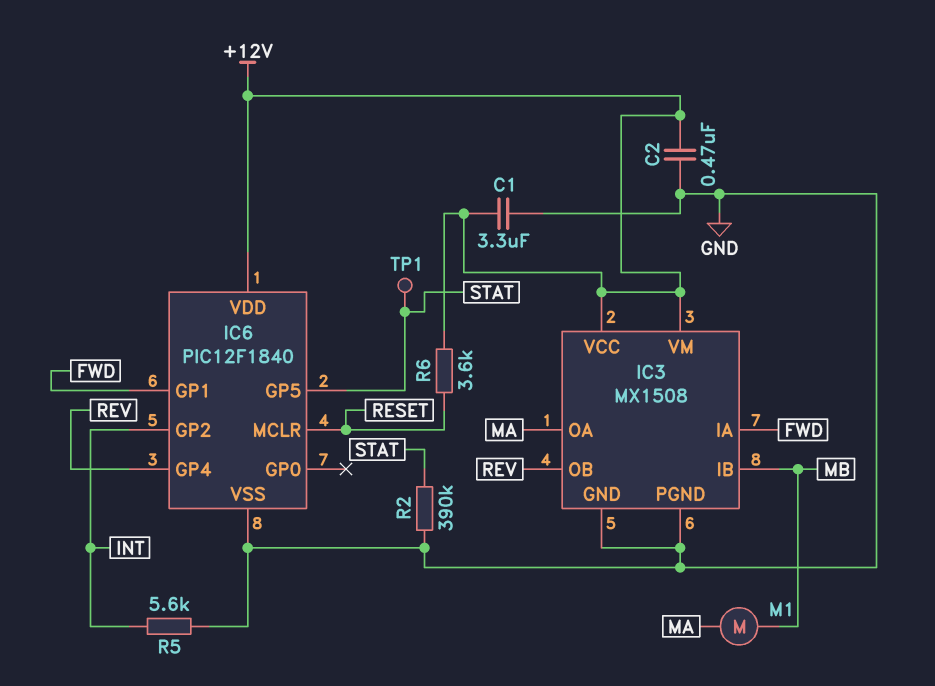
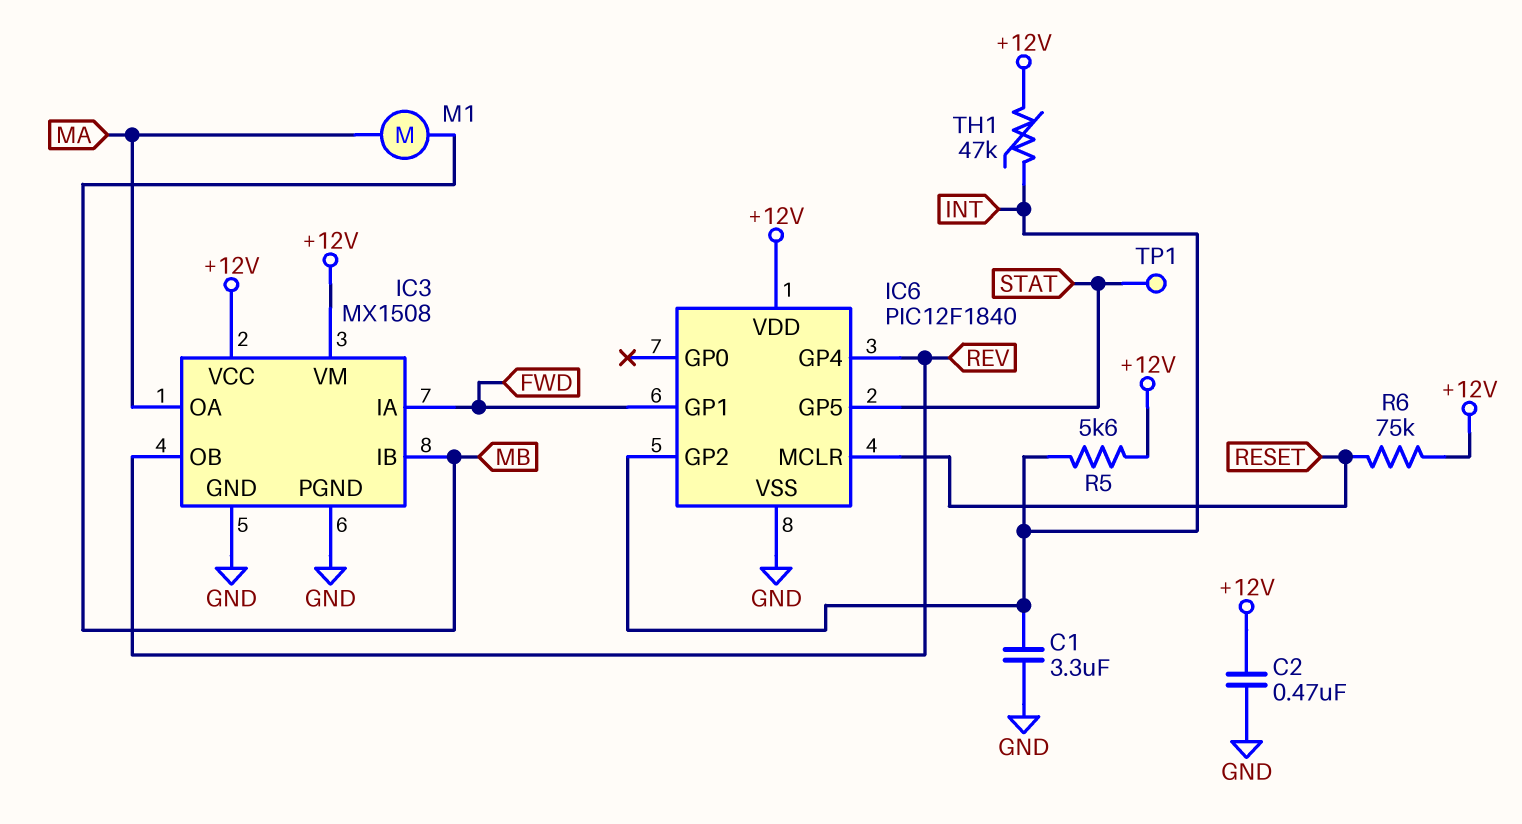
C1: 3.3uF (+12V, GND) -> 3.3uF (GND, INT)
R2: 390k (GND, STAT) -> none
R5: 5.6k (GND, INT) -> 5.6k (+12V, INT)
R6: 3.6k (+12V, RESET) -> 75k (+12V, RESET)
TH1: none -> 47k (+12V, INT)

